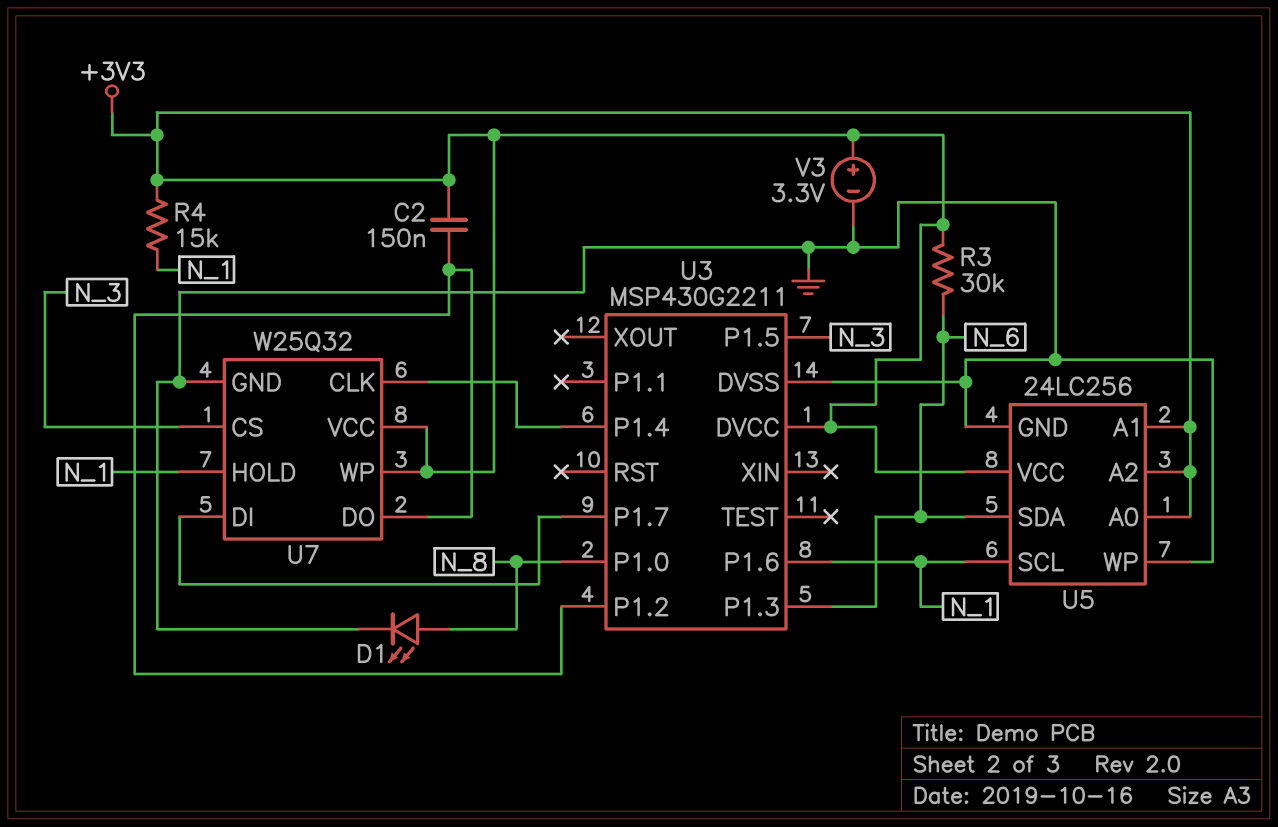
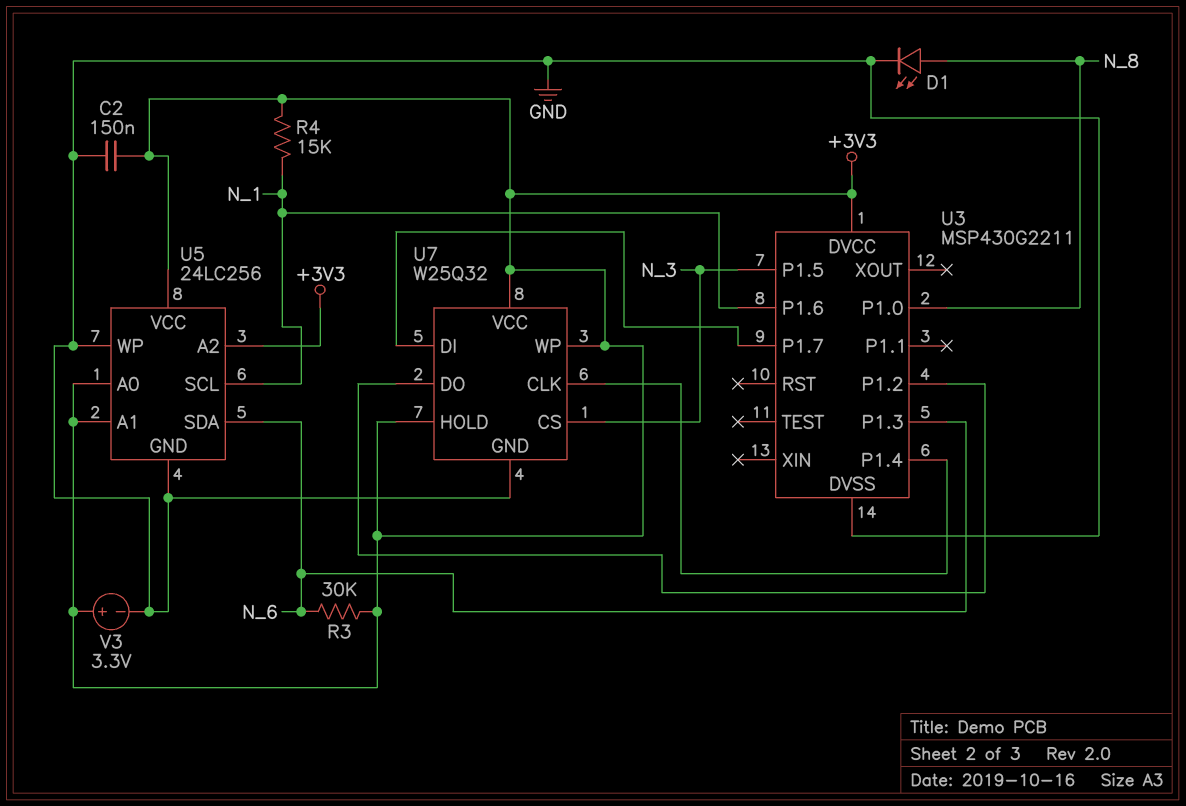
C2: 150nF (+3V3, U3/P1.2) -> 150nF (+3V3, GND)
U7 pin HOLD: N_1 -> +3V3

